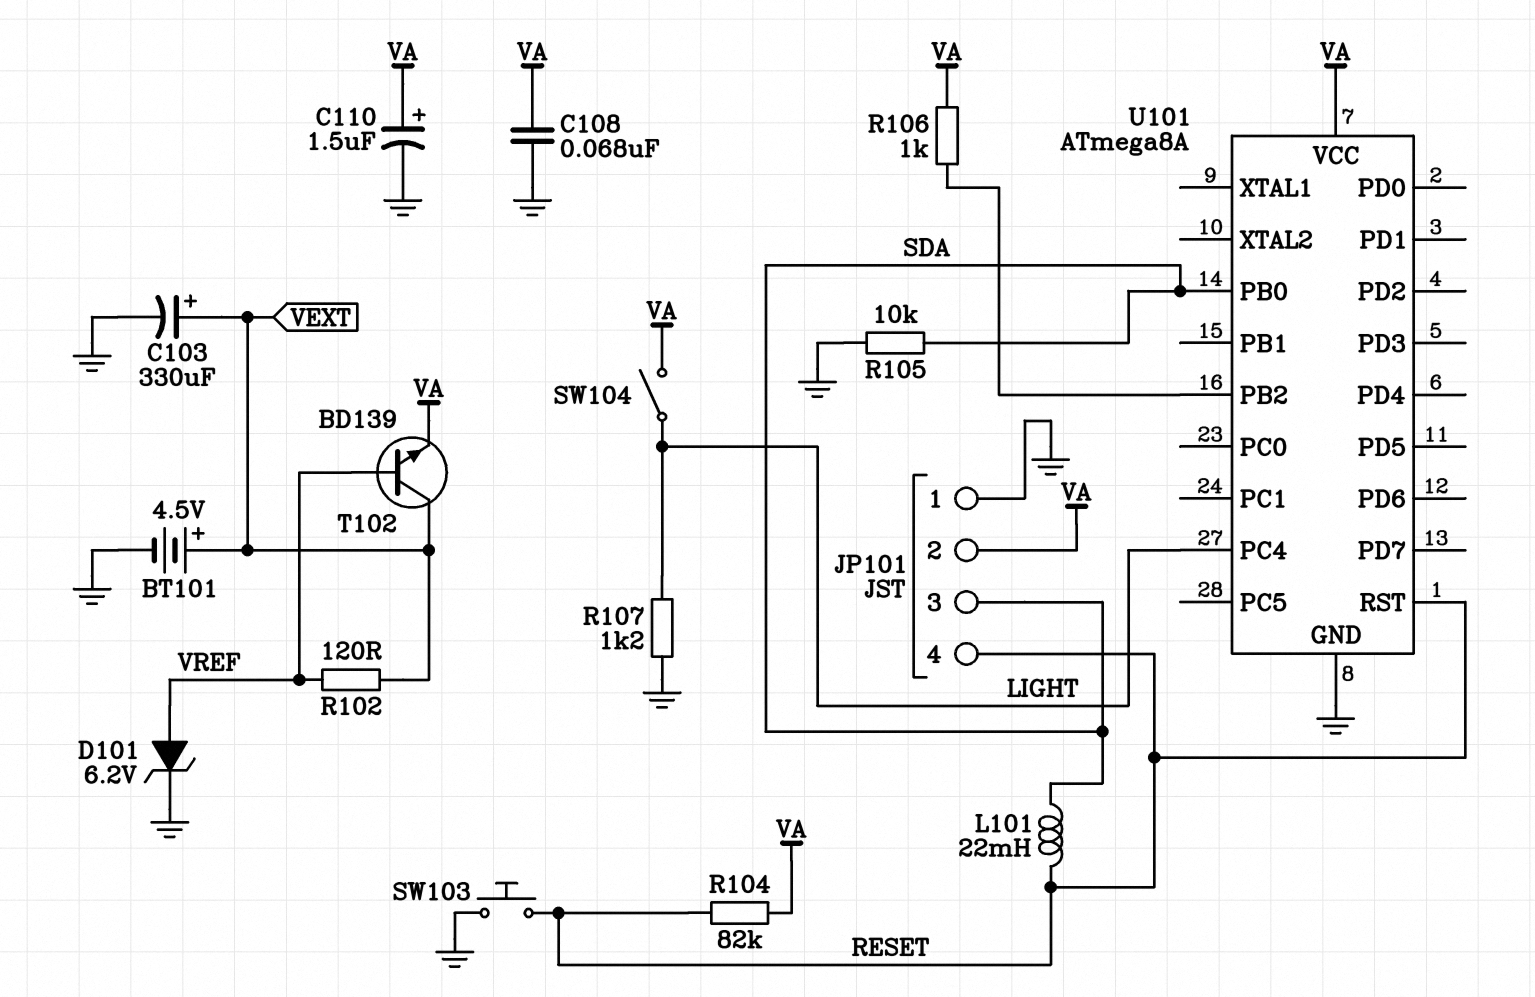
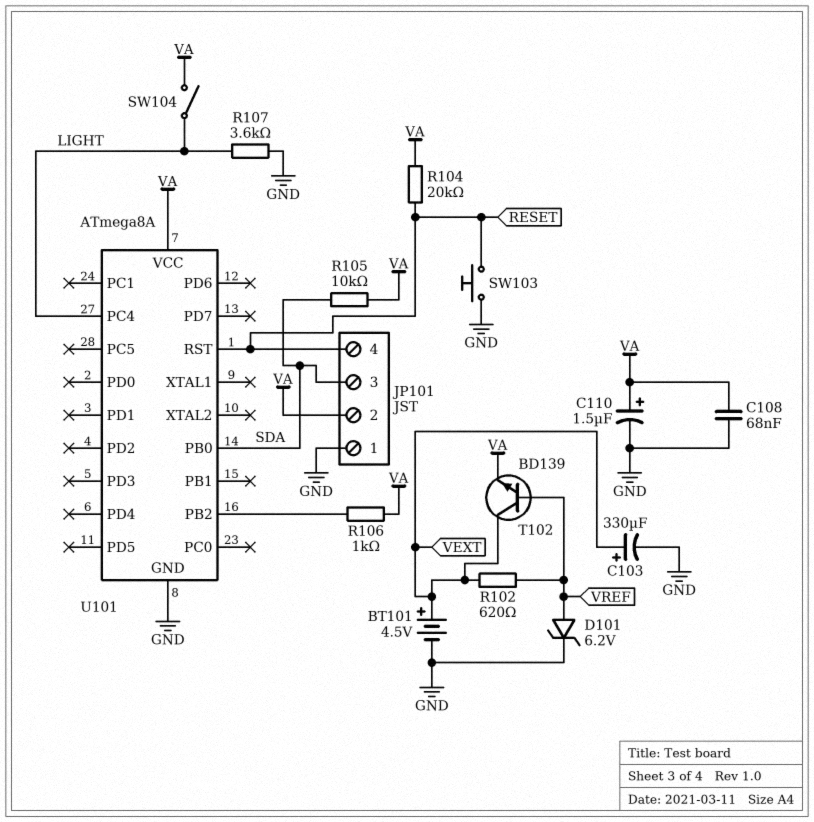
L101: 22mH (RESET, SDA) -> none
R102: 120 (VEXT, VREF) -> 620 (VEXT, VREF)
R104: 82k (RESET, VA) -> 20k (RESET, VA)
R105: 10k (GND, SDA) -> 10k (SDA, VA)
R107: 1.2k (GND, LIGHT) -> 3.6k (GND, LIGHT)

